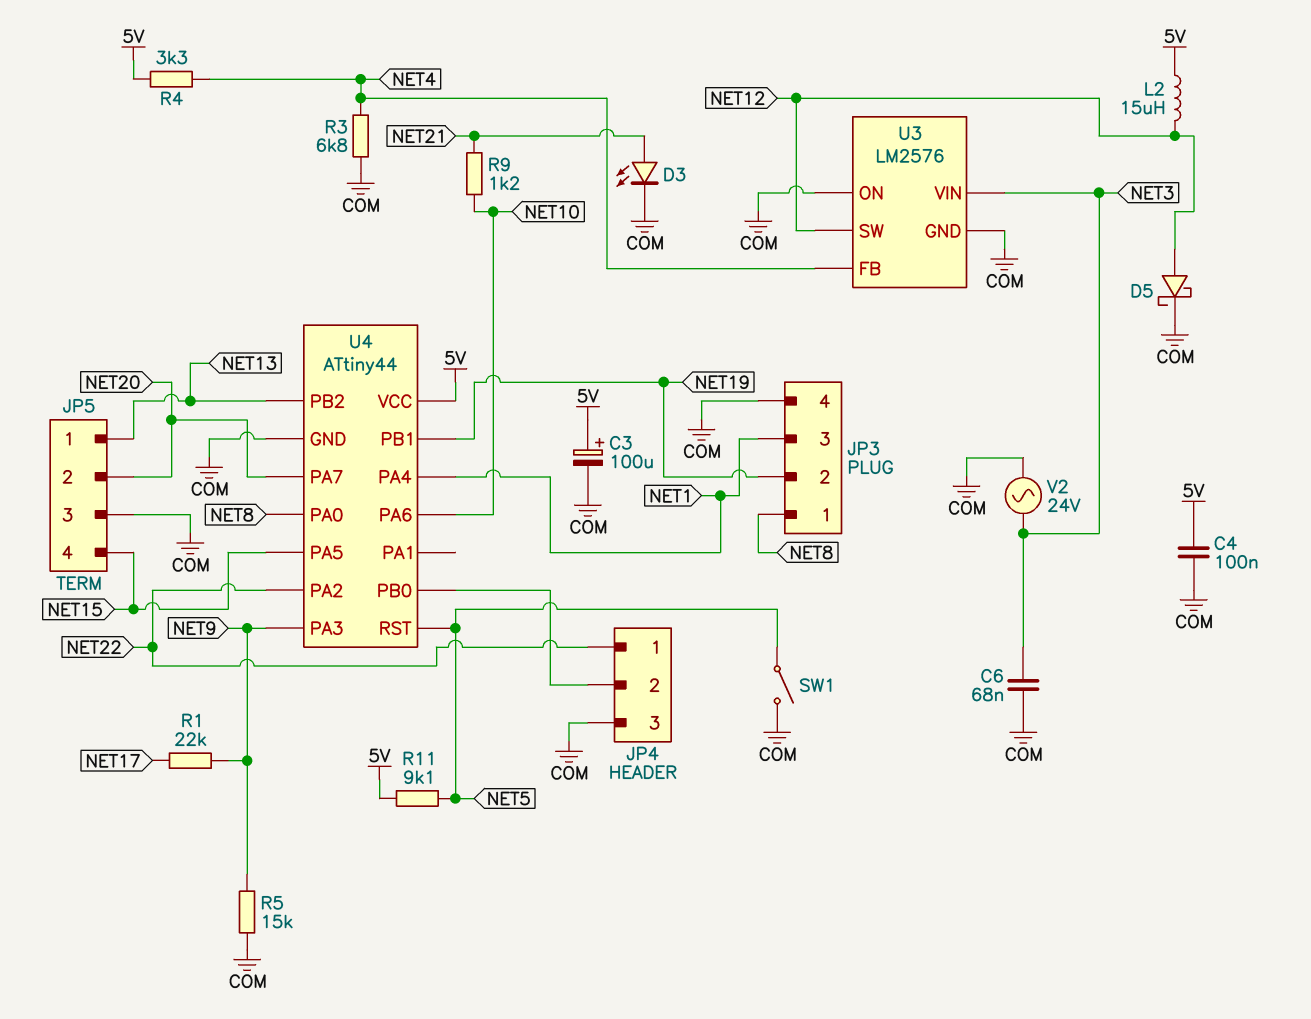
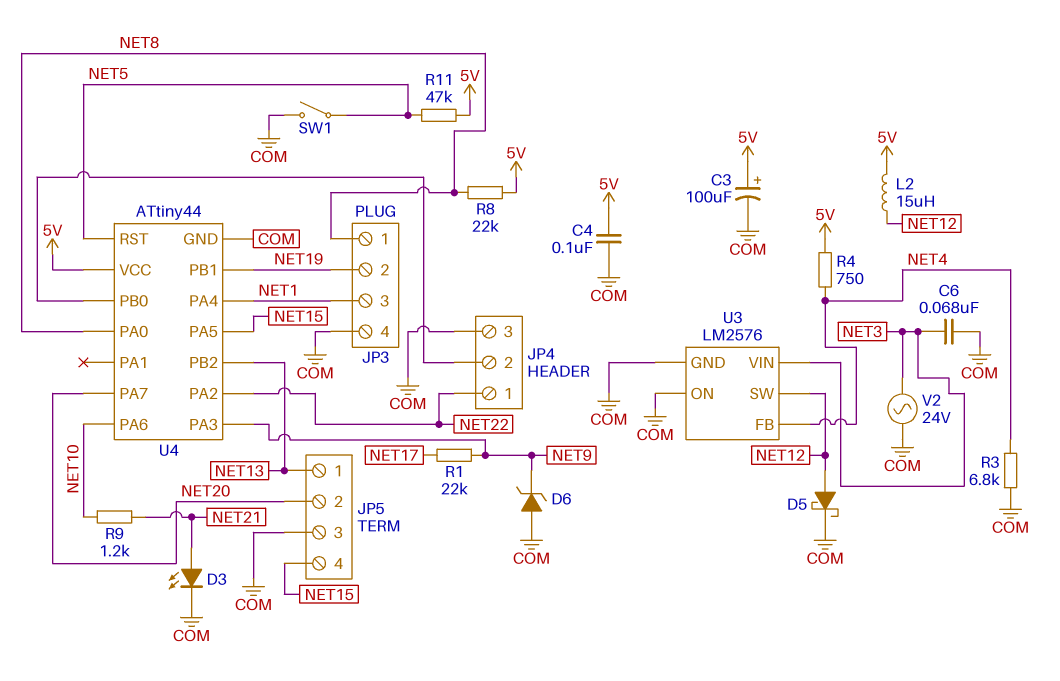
D6: none -> zener (A COM, K NET9)
R4: 3.3k (5V, NET4) -> 750 (5V, NET4)
R5: 15k (COM, NET9) -> none
R8: none -> 22k (5V, NET8)
R11: 9.1k (5V, NET5) -> 47k (5V, NET5)

